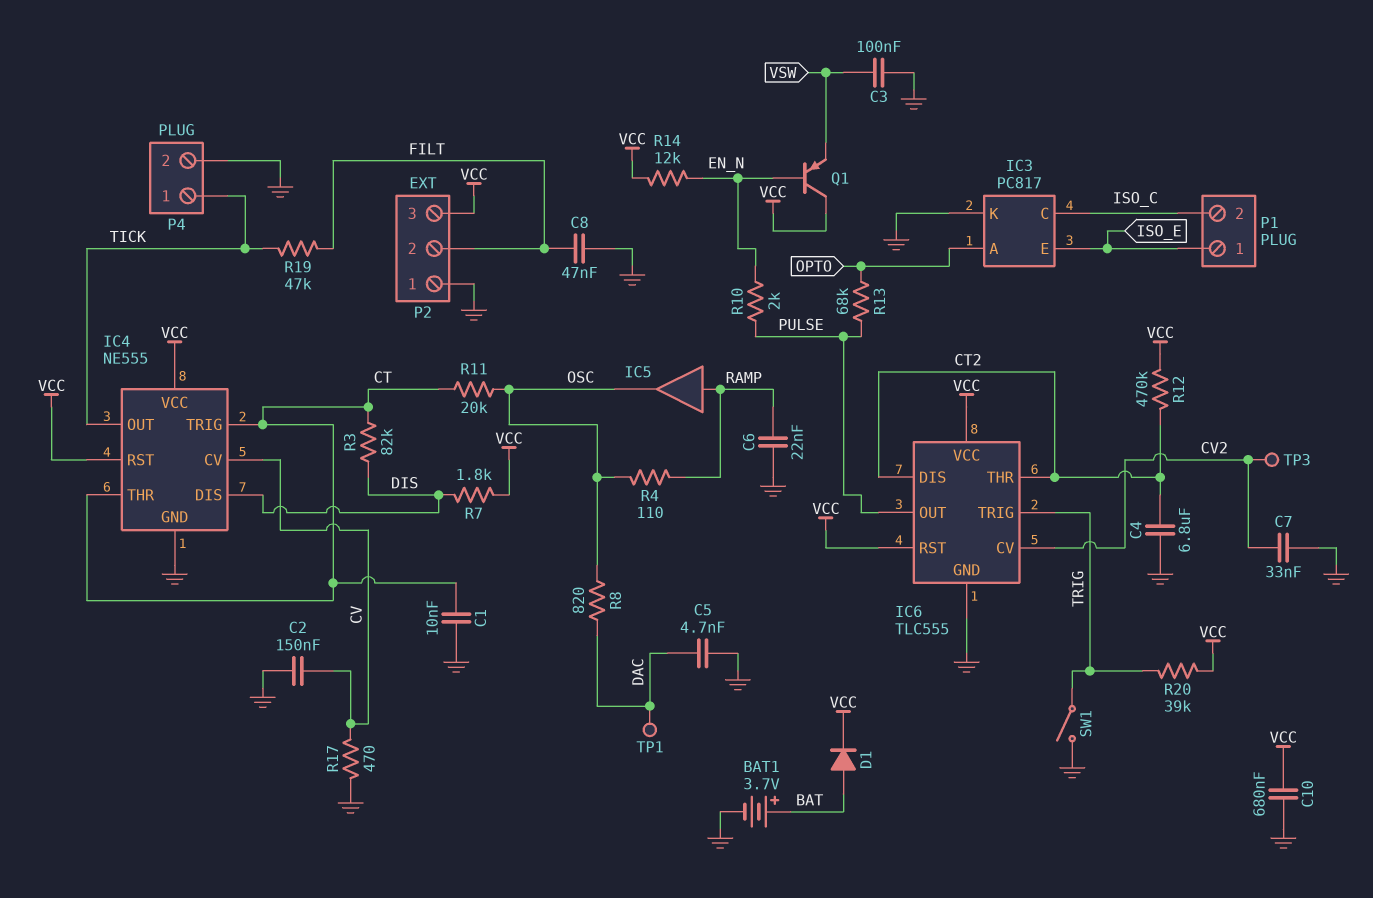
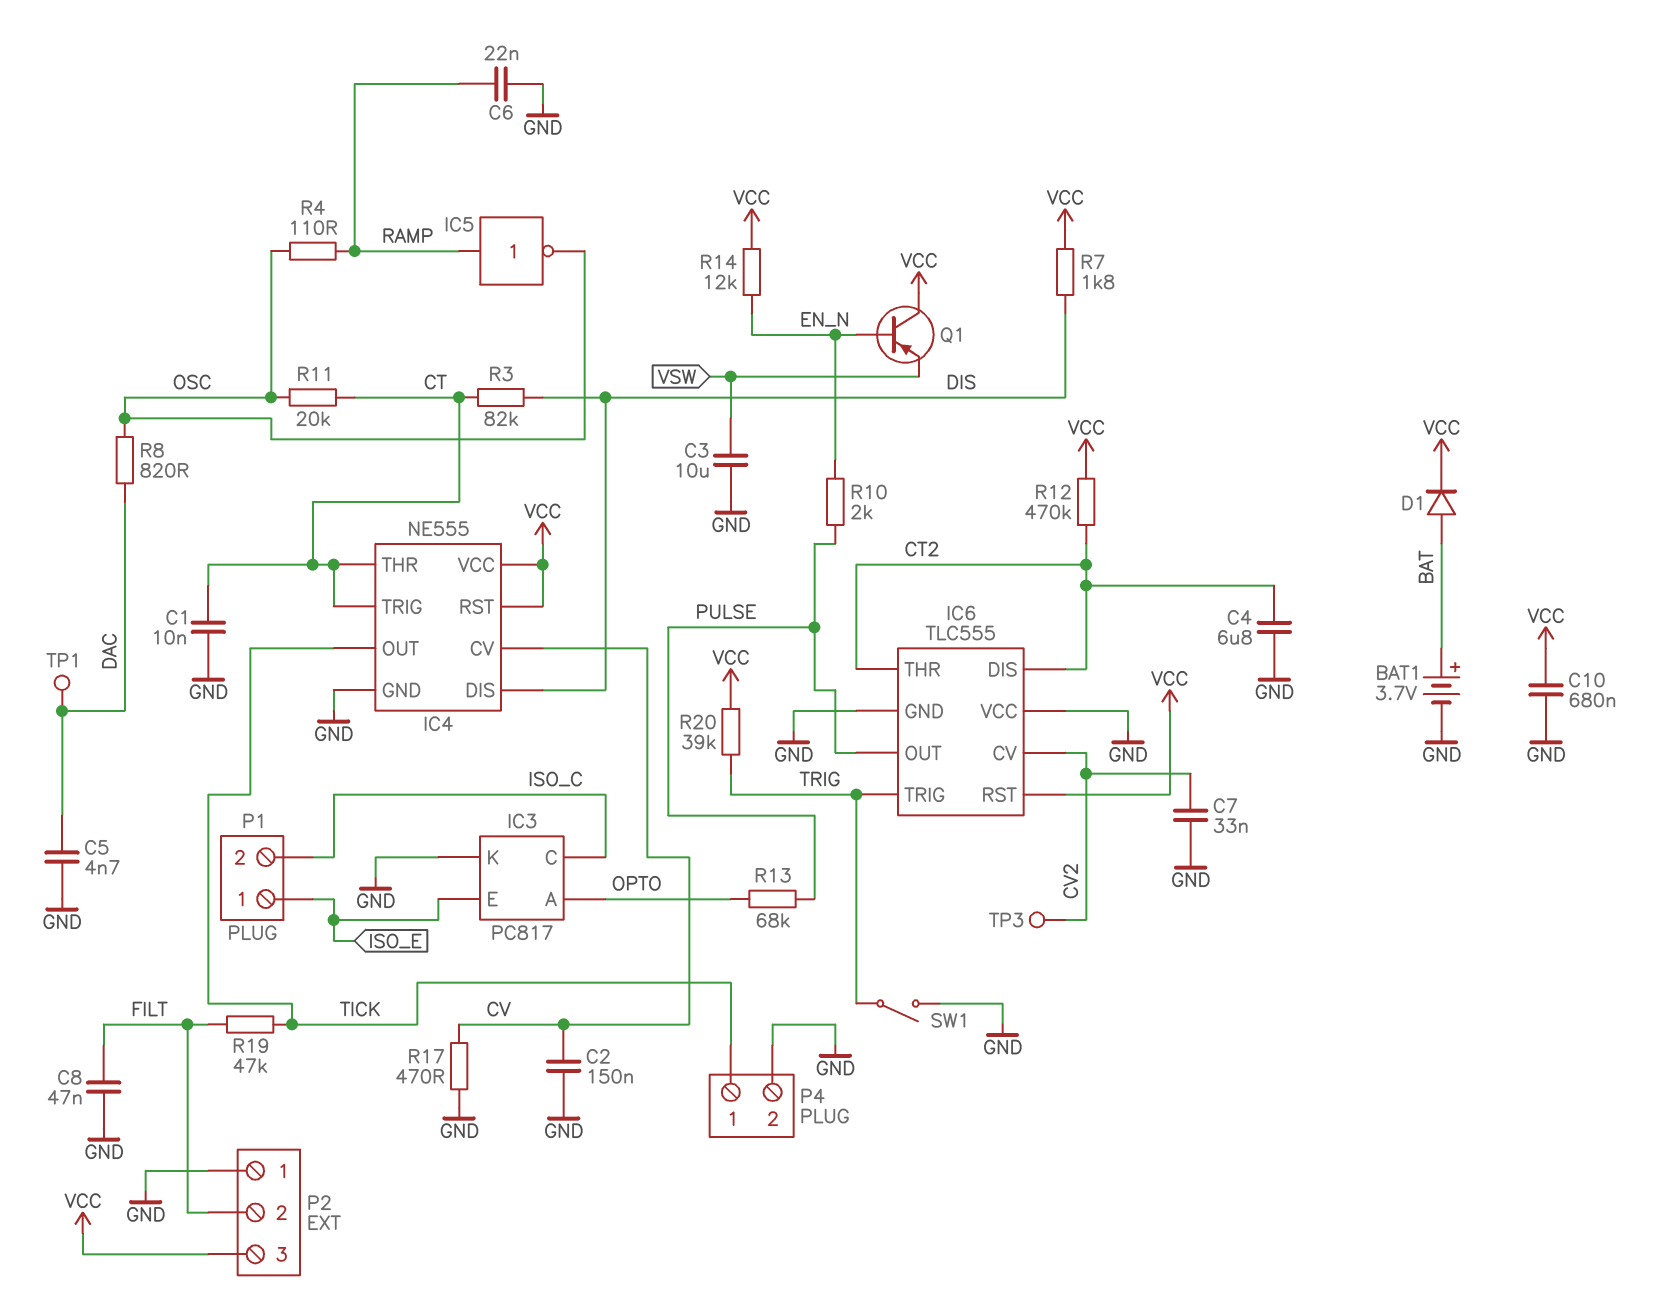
C3: 100nF (GND, VSW) -> 10uF (GND, VSW)
IC5: buffer (in RAMP, out OSC) -> NOT (in RAMP, out OSC)
IC6 pin VCC: VCC -> GND

